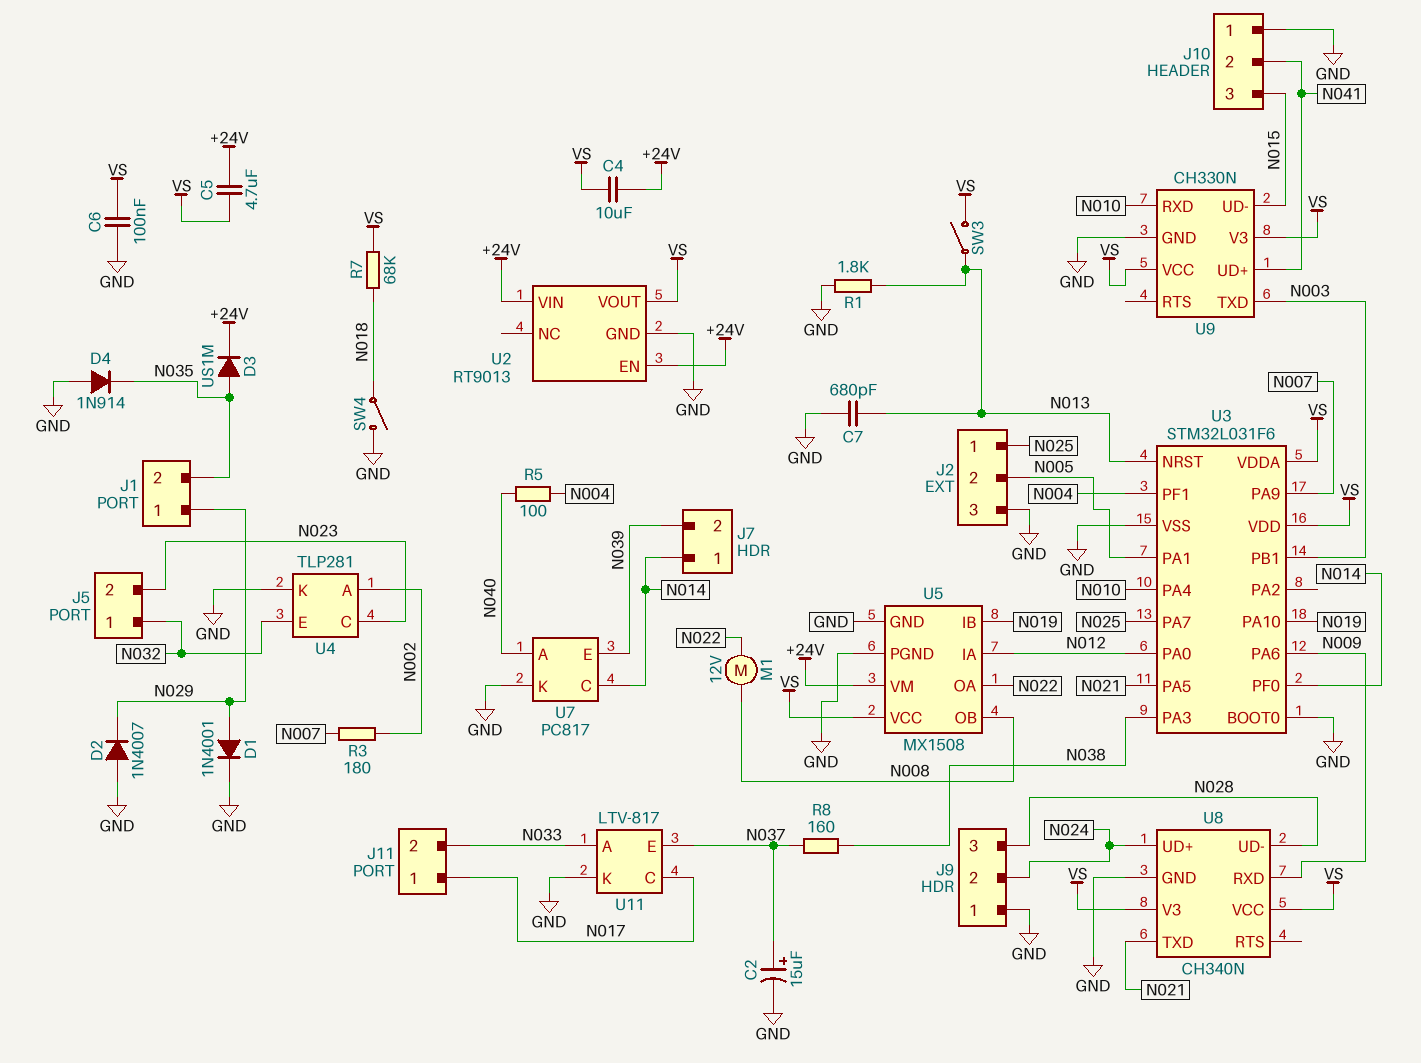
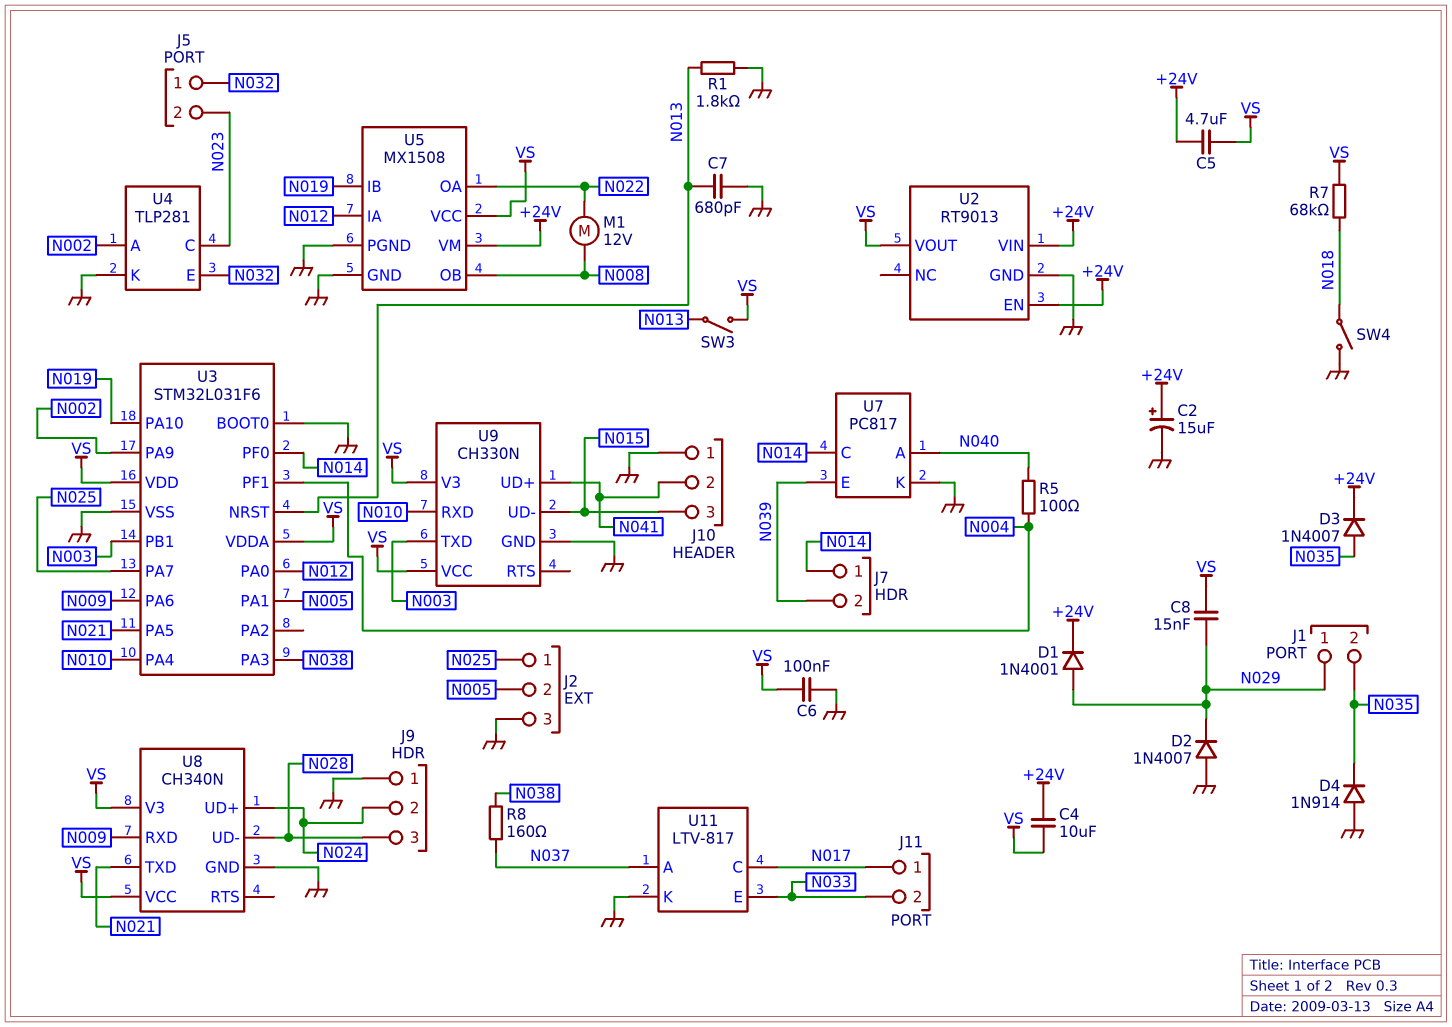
C2: 15uF (plus N037, minus GND) -> 15uF (plus +24V, minus GND)
C8: none -> 15nF (N029, VS)
D1: diode 1N4001 (A N029, K GND) -> diode 1N4001 (A N029, K +24V)
D3: diode US1M (A N035, K +24V) -> diode 1N4007 (A N035, K +24V)
R3: 180 (N002, N007) -> none
U3 pin PA9: N007 -> N002
U11 pin A: N033 -> N037
U11 pin E: N037 -> N033

